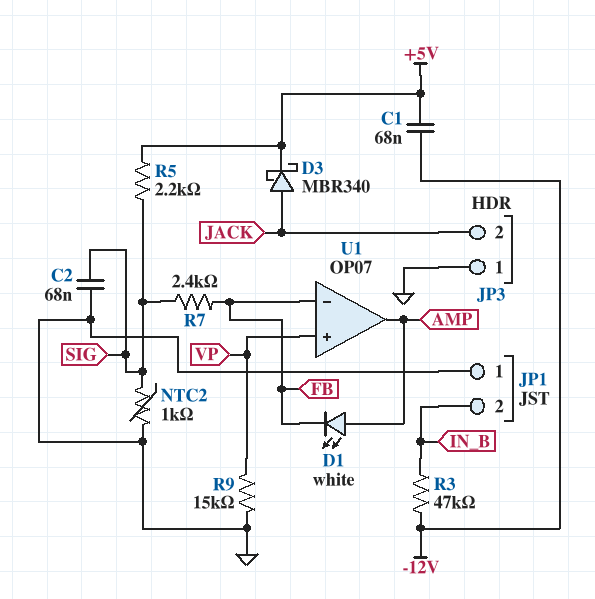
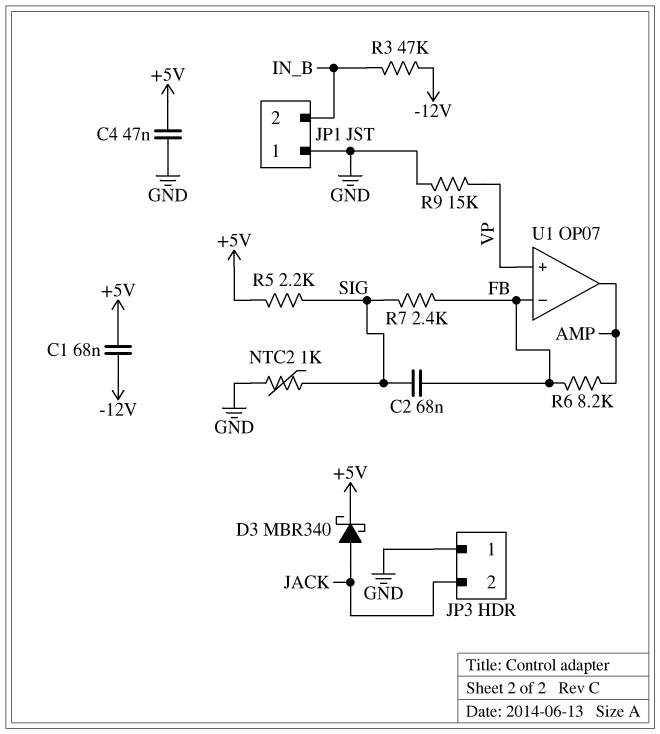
C2: 68nF (GND, SIG) -> 68nF (FB, SIG)
C4: none -> 47nF (+5V, GND)
D1: LED white (A AMP, K FB) -> none
R6: none -> 8.2k (AMP, FB)

